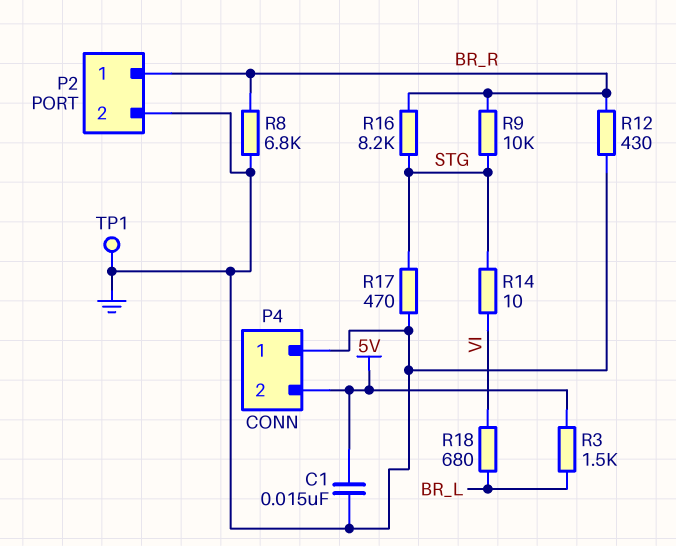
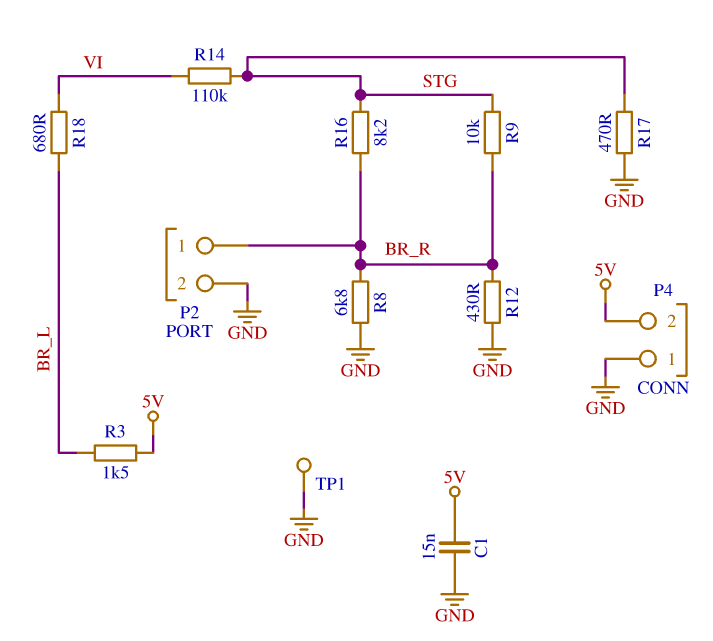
R14: 10 (STG, VI) -> 110k (STG, VI)

